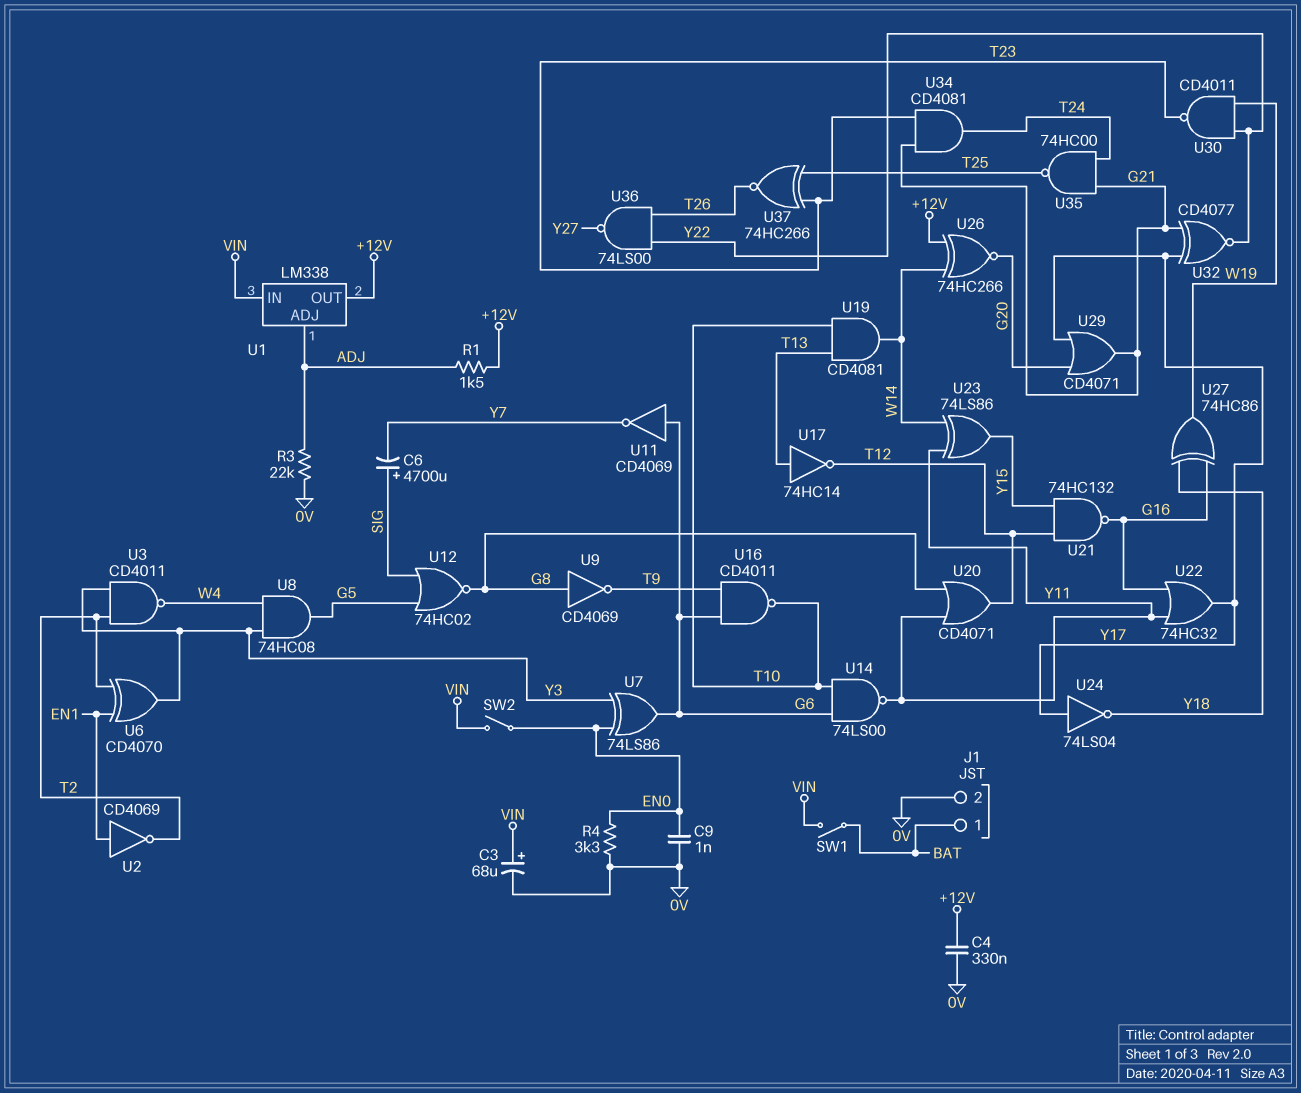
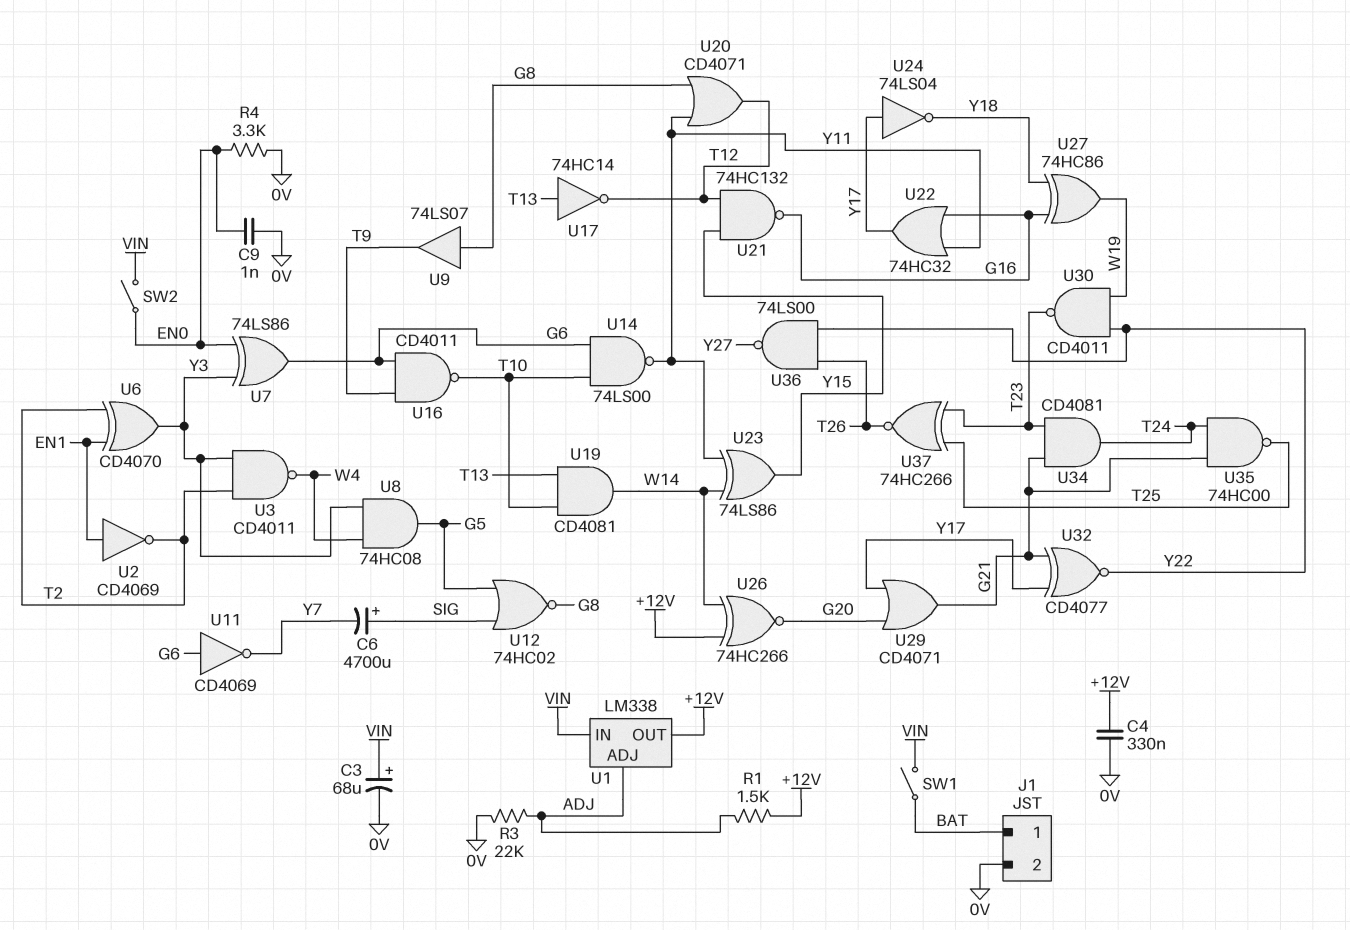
U9: NOT CD4069 (in G8, out T9) -> buffer 74LS07 (in G8, out T9)

